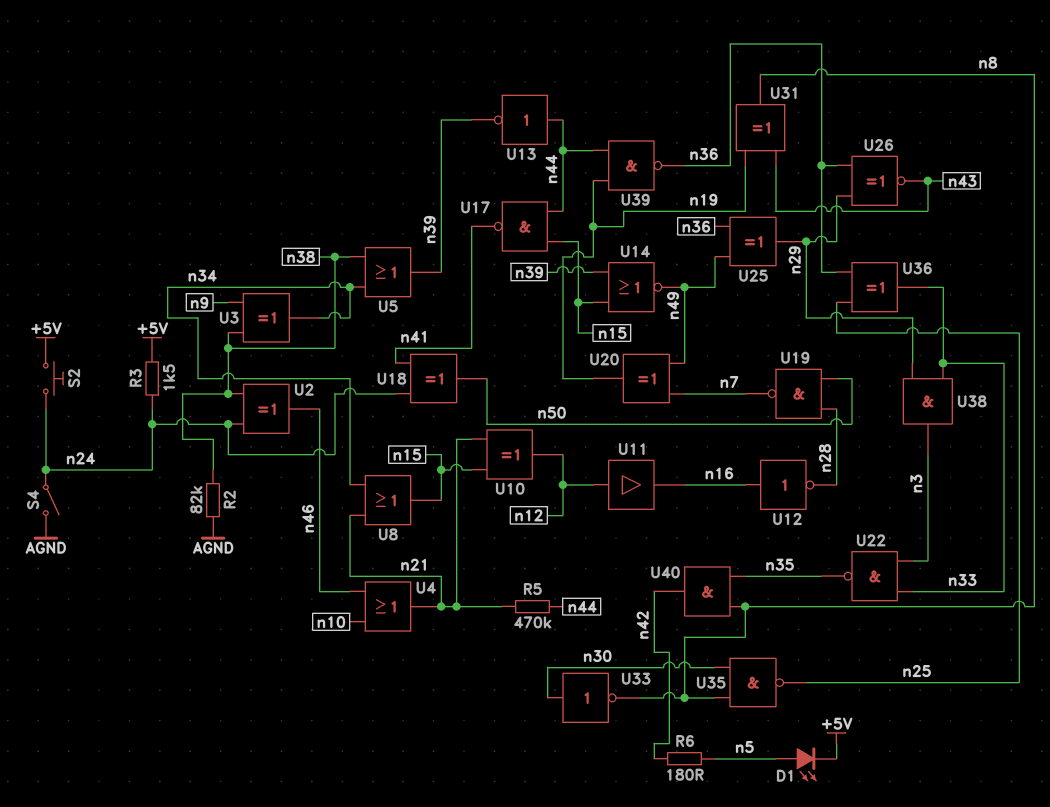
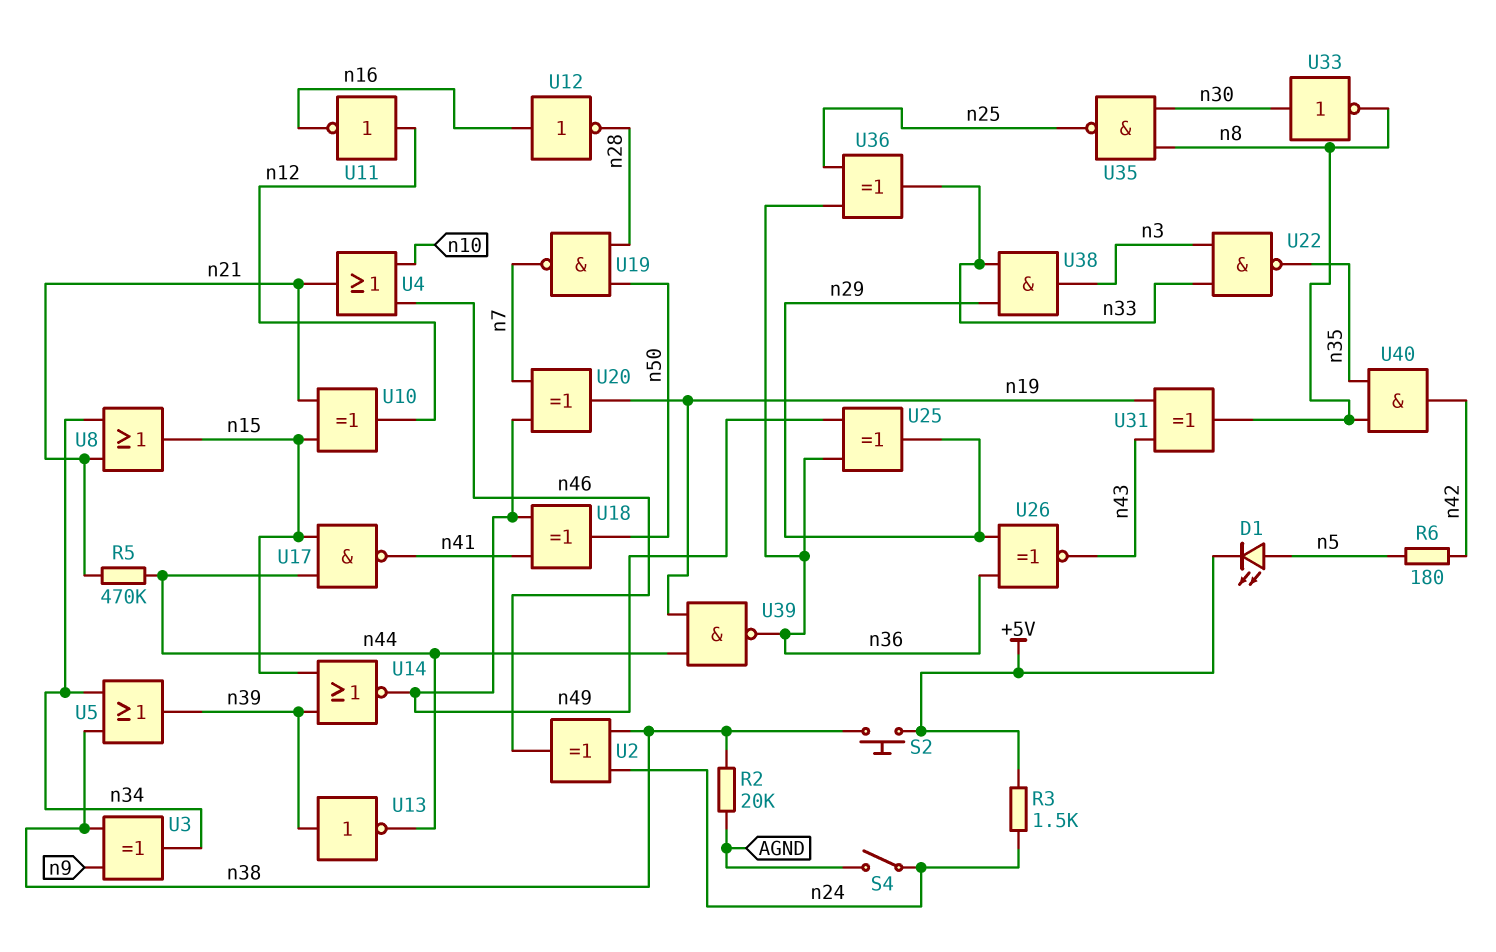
R2: 82k (AGND, n38) -> 20k (AGND, n38)
S2: button (+5V, n24) -> button (+5V, n38)
U11: buffer (in n12, out n16) -> NOT (in n12, out n16)
U13: NOT (in n44, out n39) -> NOT (in n39, out n44)
U18: XOR (in n24, in n41, out n50) -> XOR (in n41, in n49, out n50)

